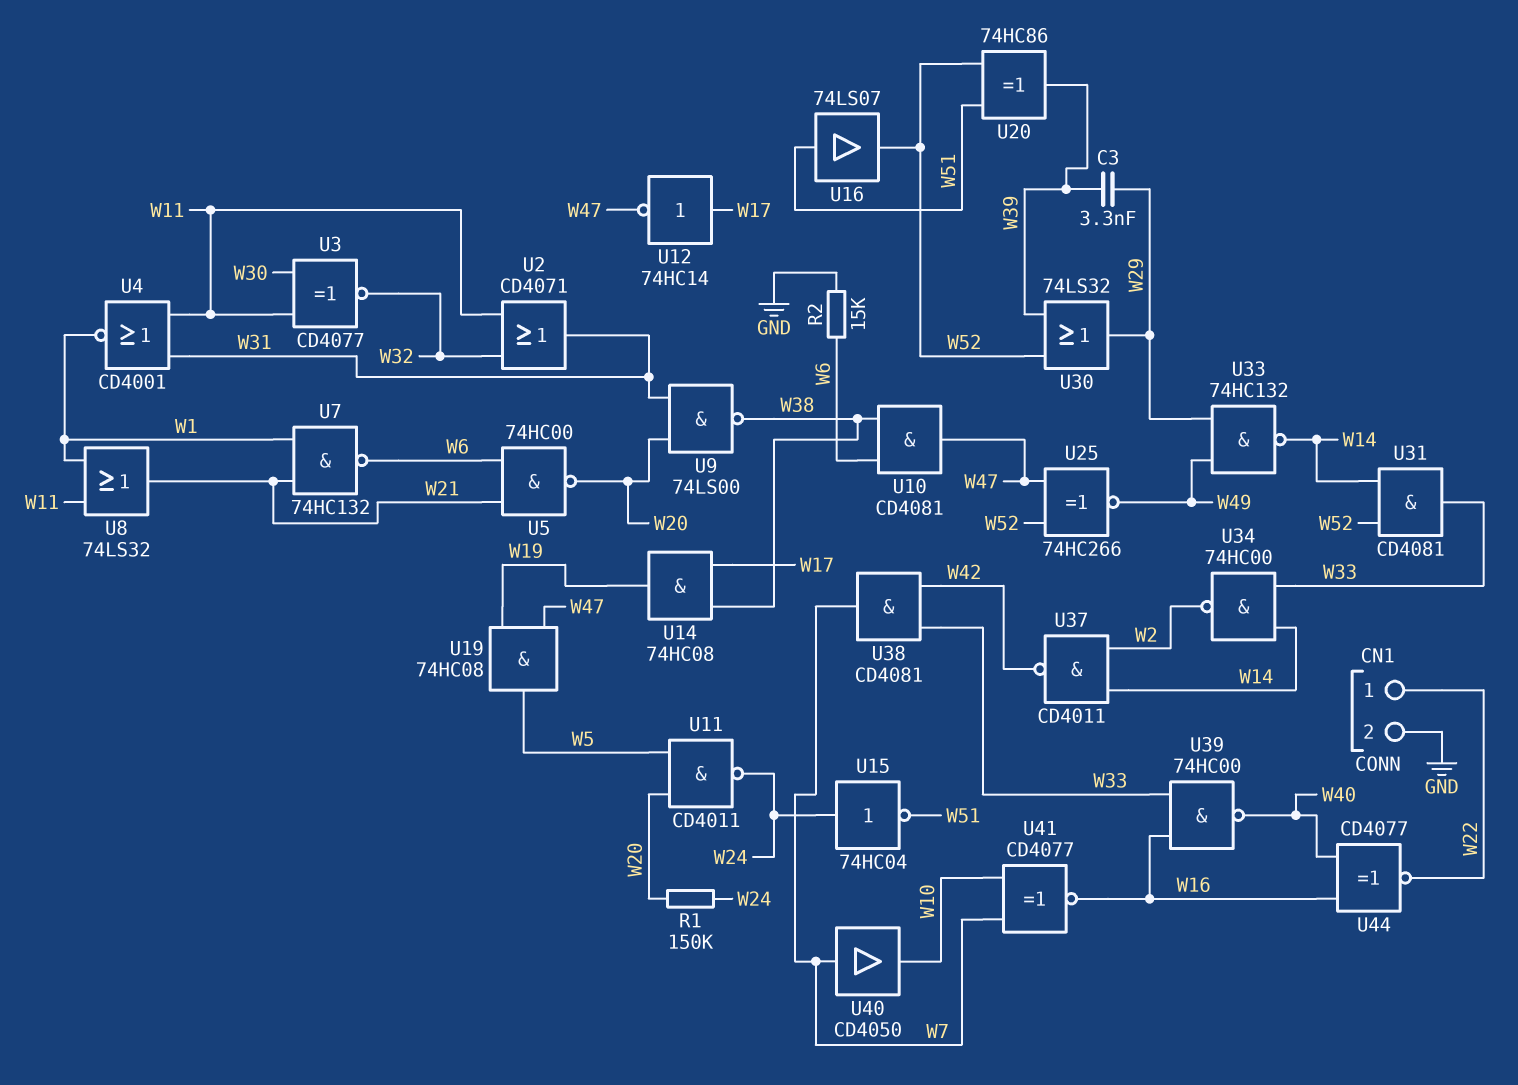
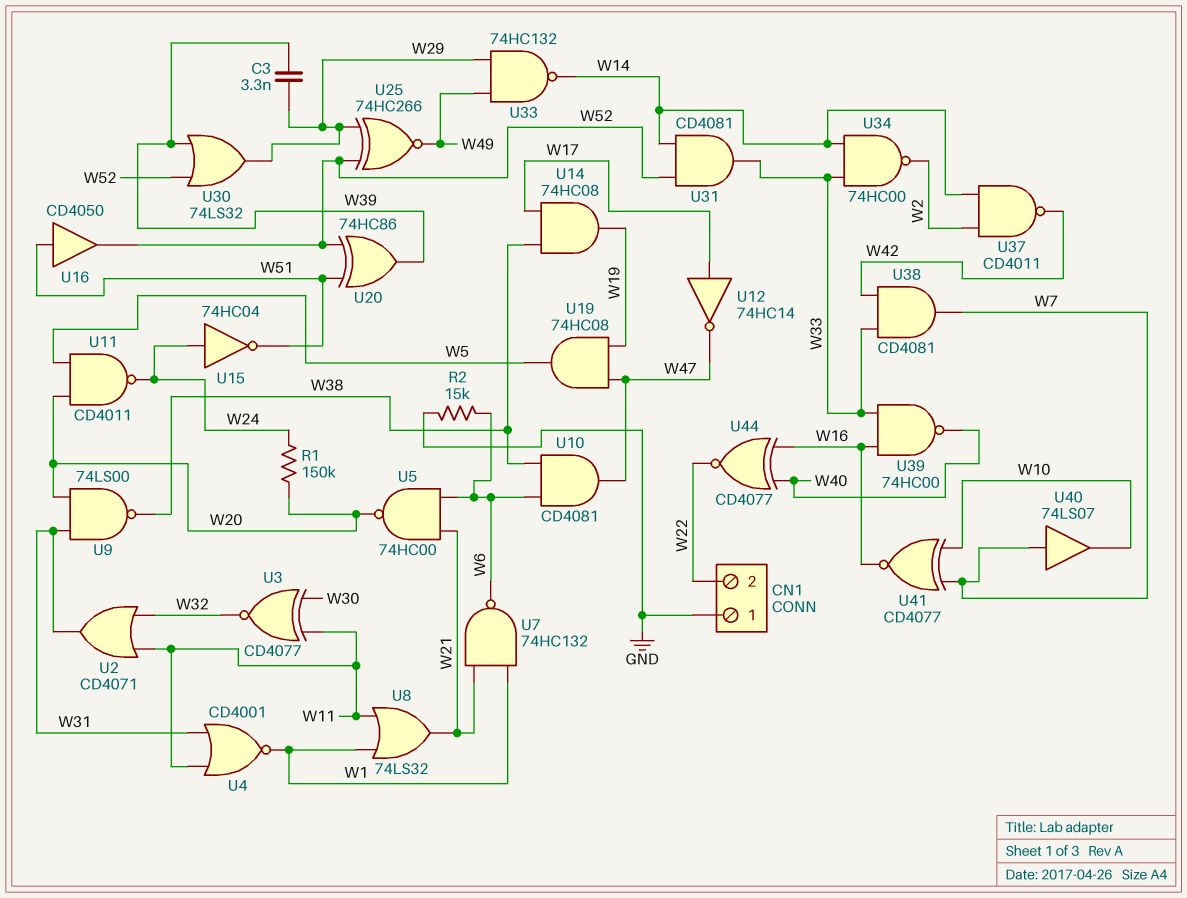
CN1 pin 1: W22 -> GND
CN1 pin 2: GND -> W22
U16: buffer 74LS07 (in W51, out W52) -> buffer CD4050 (in W51, out W52)
U25: XNOR 74HC266 (in W47, in W52, out W49) -> XNOR 74HC266 (in W29, in W52, out W49)
U40: buffer CD4050 (in W7, out W10) -> buffer 74LS07 (in W7, out W10)

